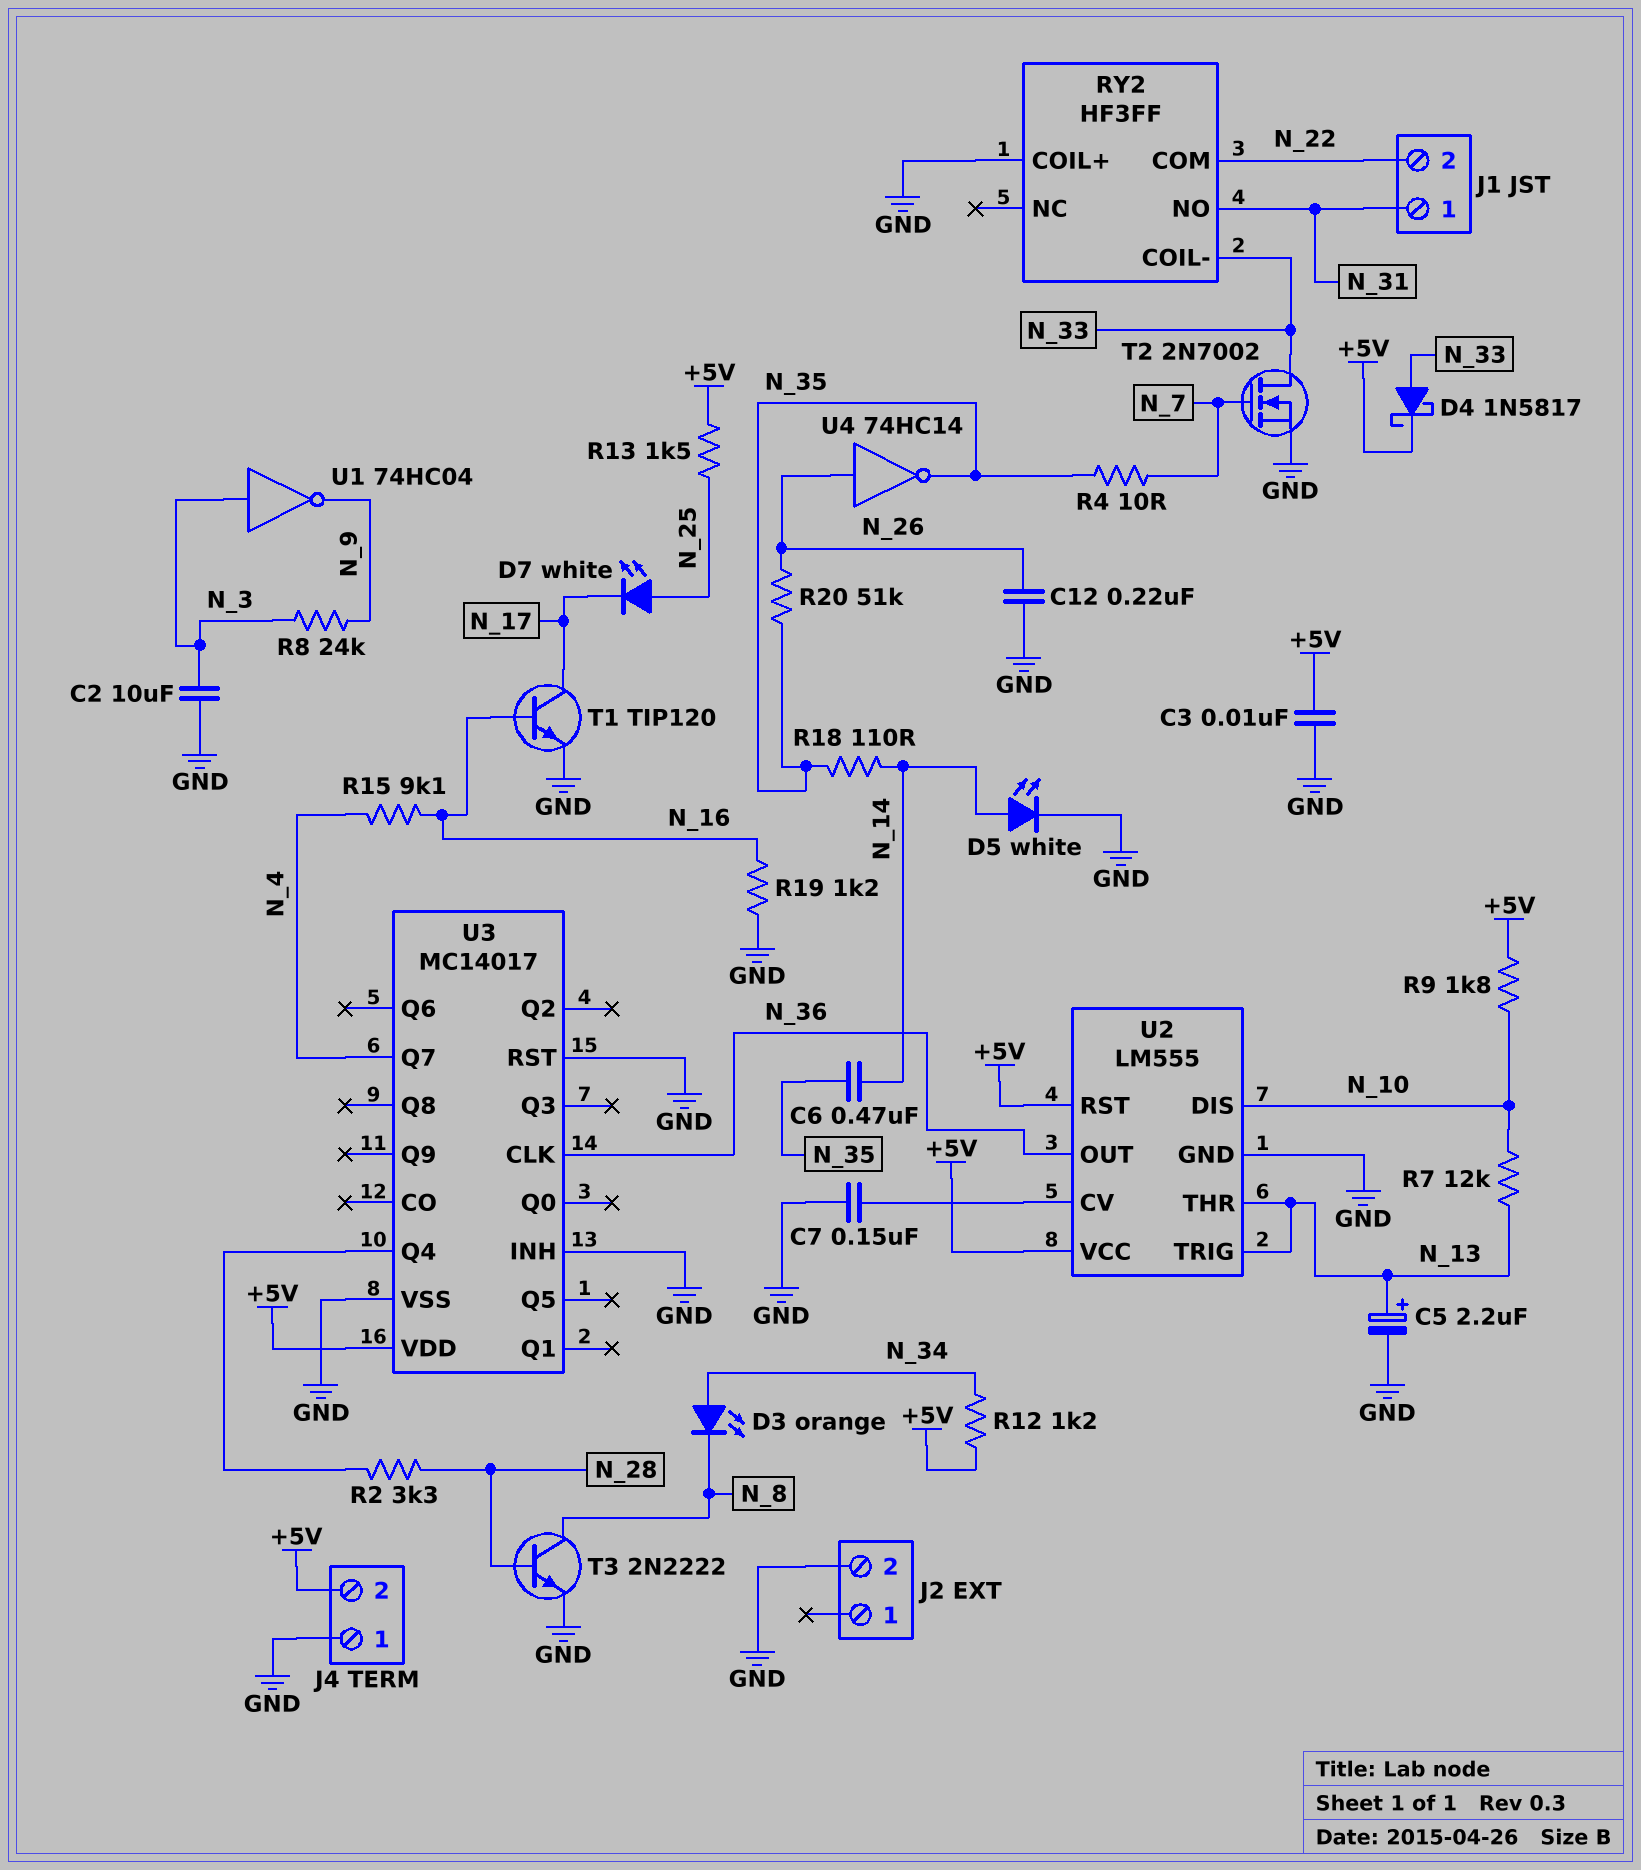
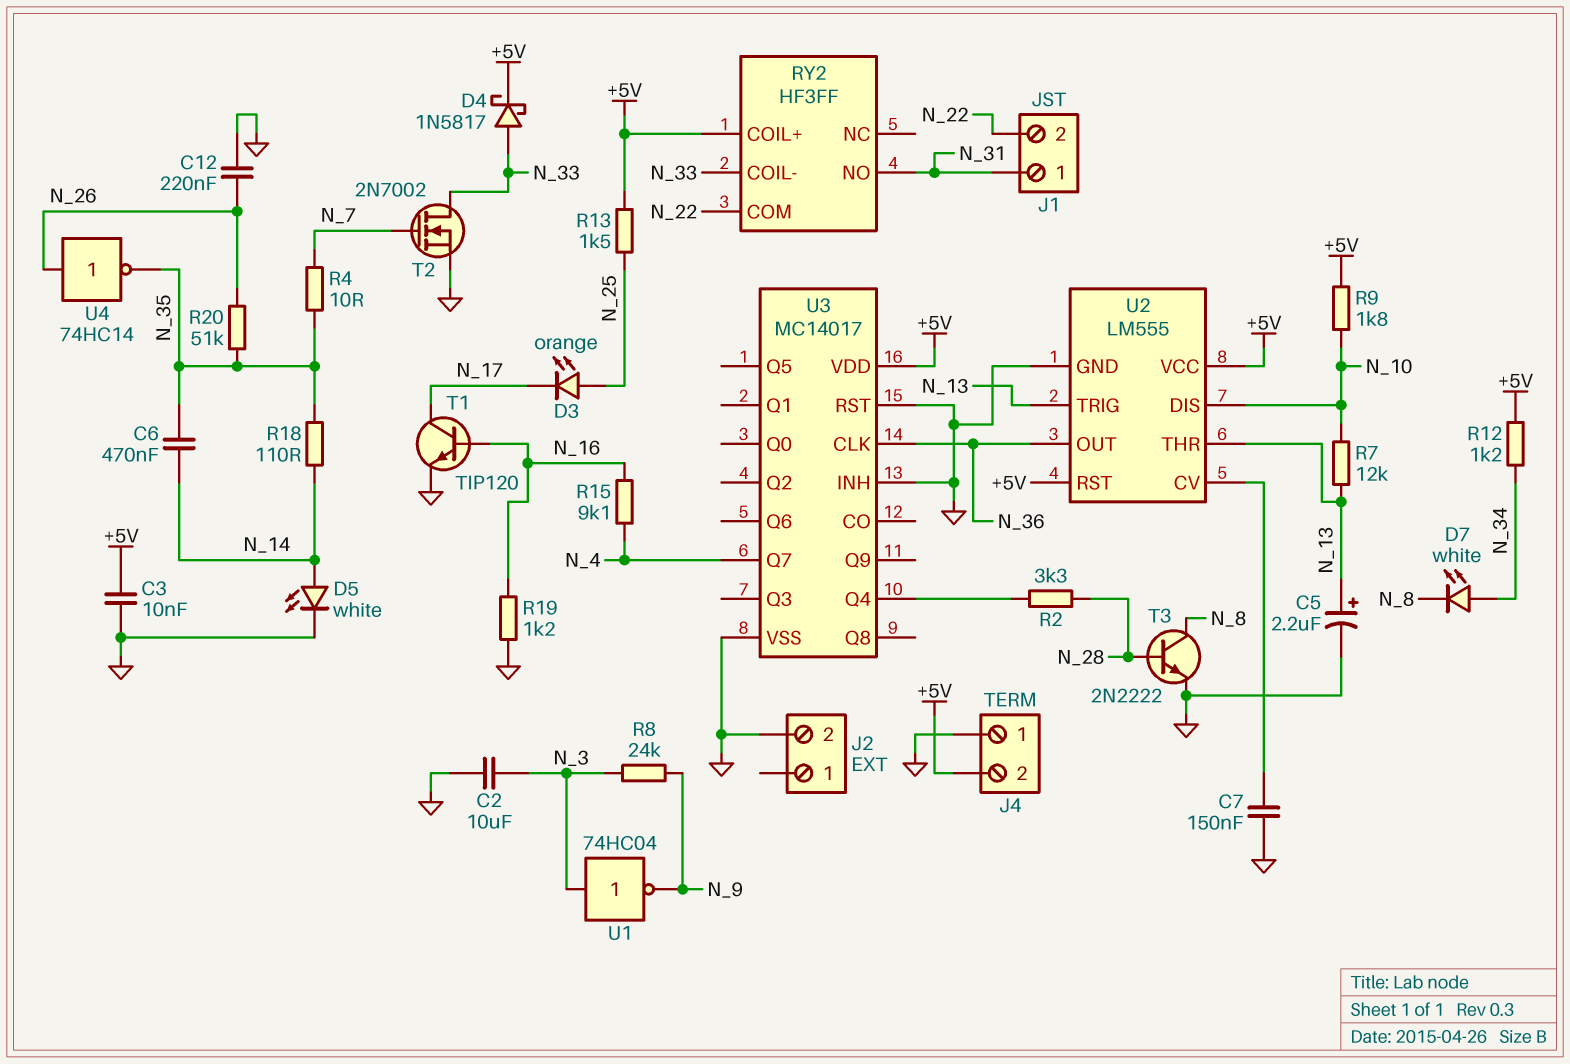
D3: LED orange (A N_34, K N_8) -> LED orange (A N_25, K N_17)
D7: LED white (A N_25, K N_17) -> LED white (A N_34, K N_8)
RY2 pin COIL+: GND -> +5V

